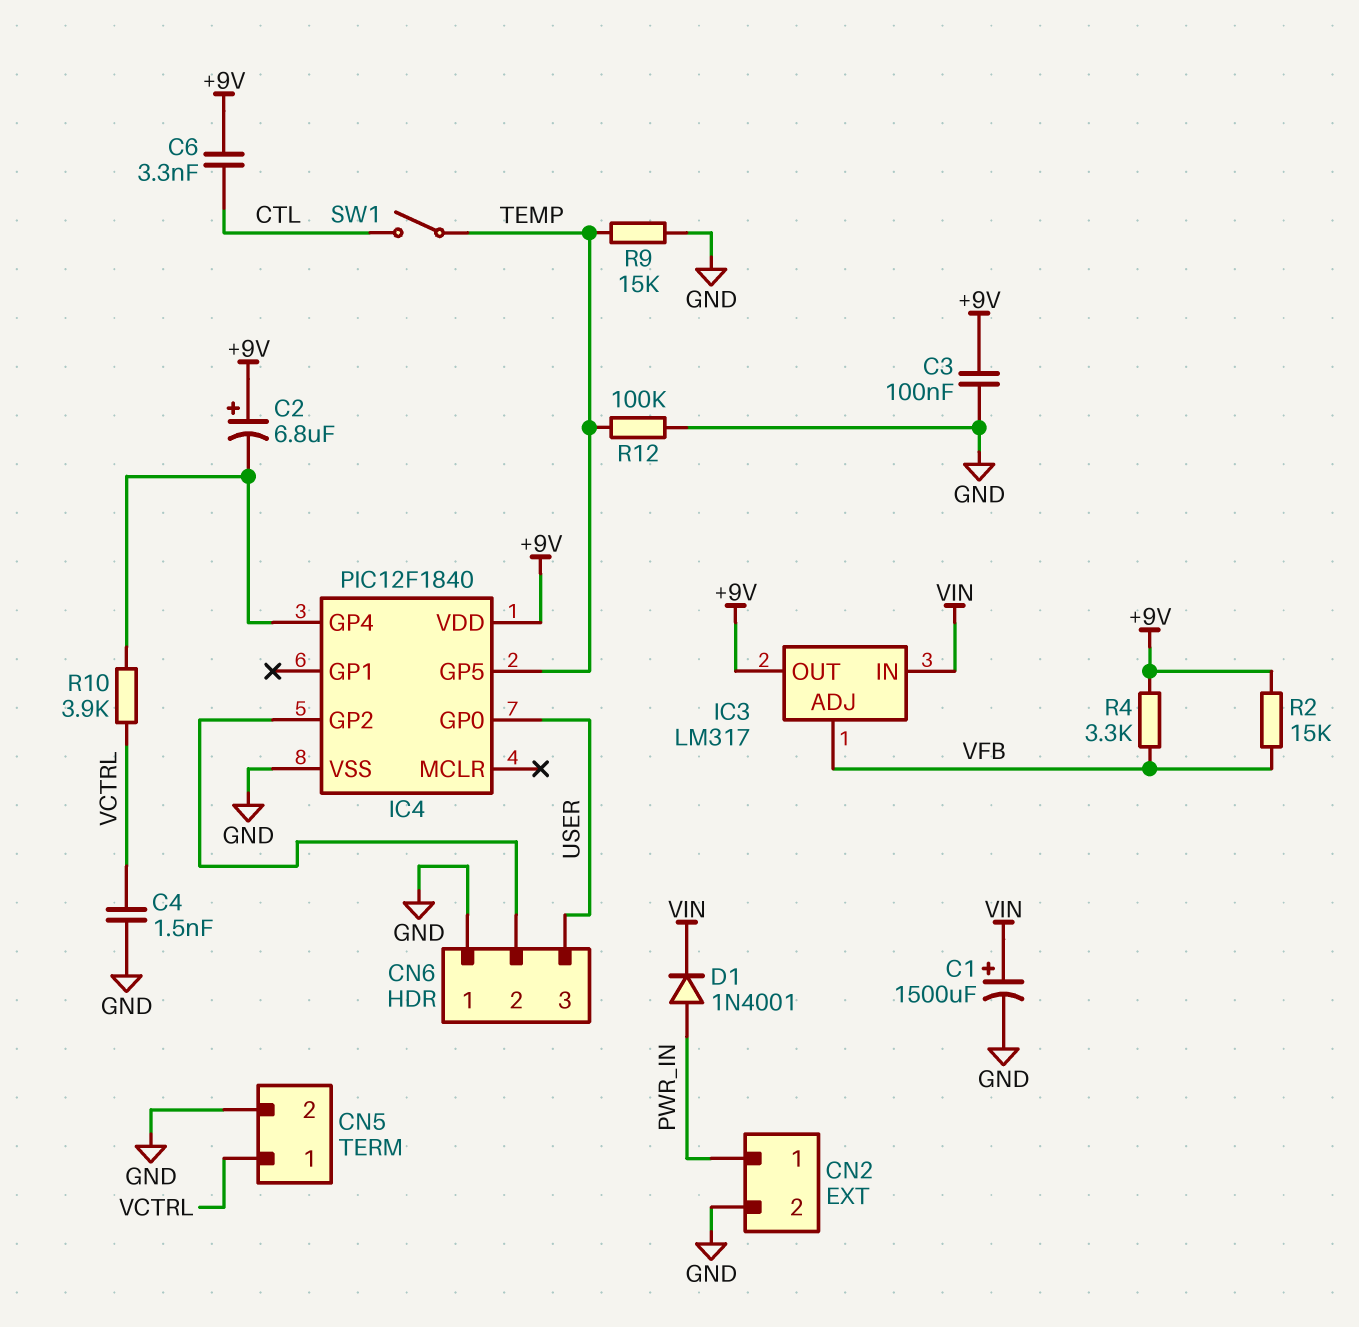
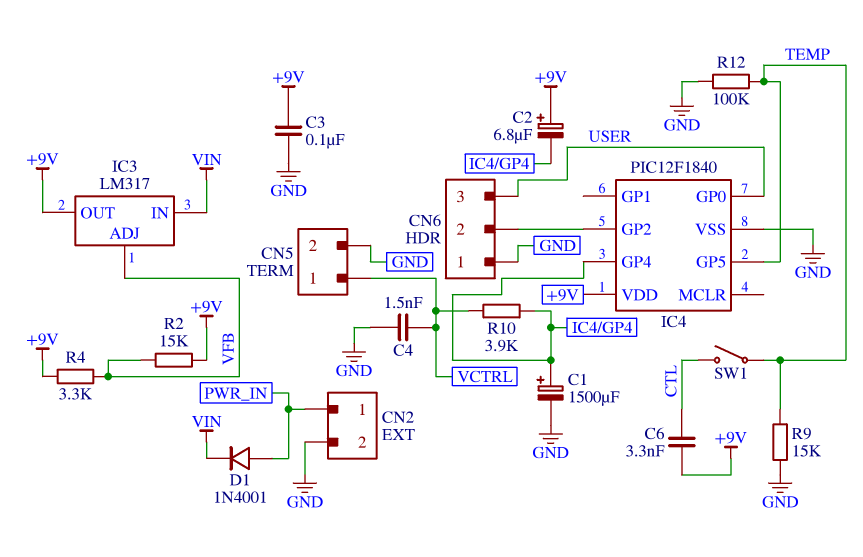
C1: 1500uF (plus VIN, minus GND) -> 1500uF (plus IC4/GP4, minus GND)

